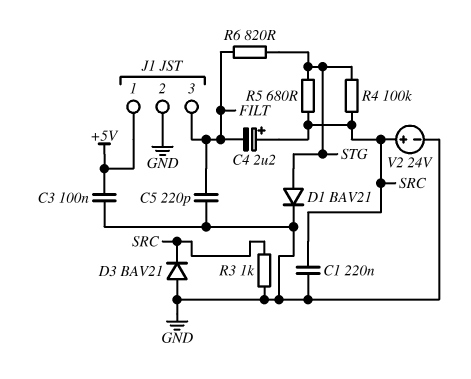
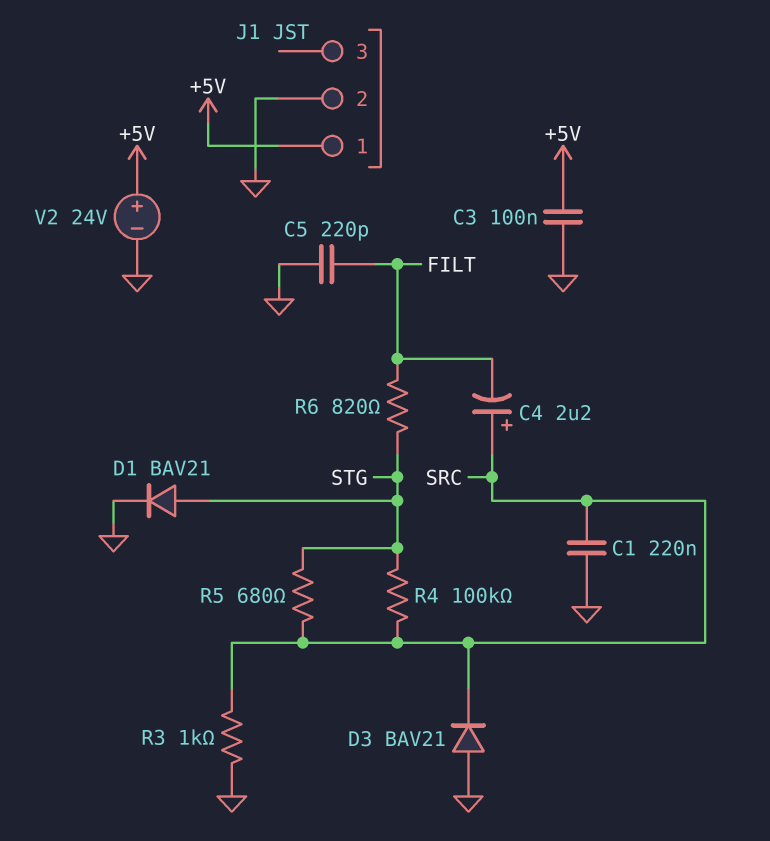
J1 pin 3: FILT -> none
V2: 24V (plus SRC, minus GND) -> 24V (plus +5V, minus GND)

